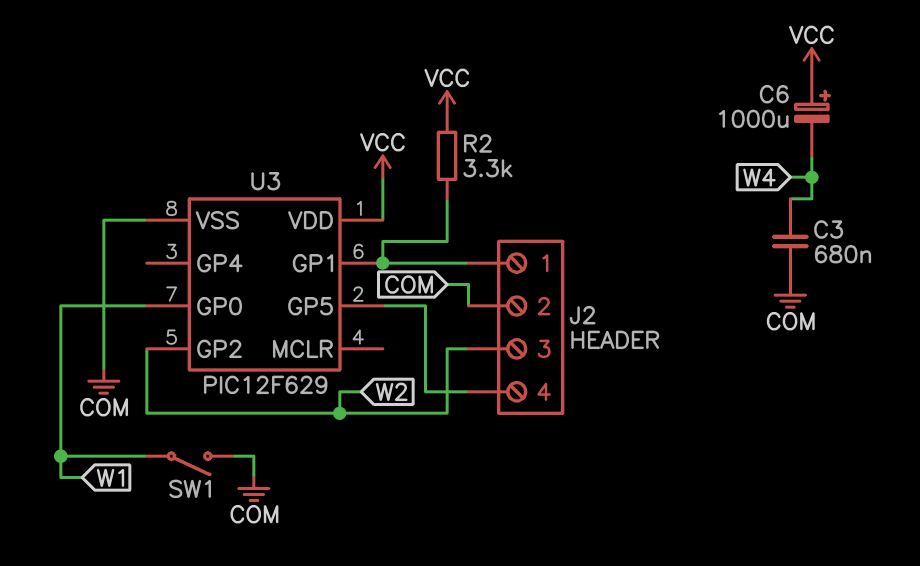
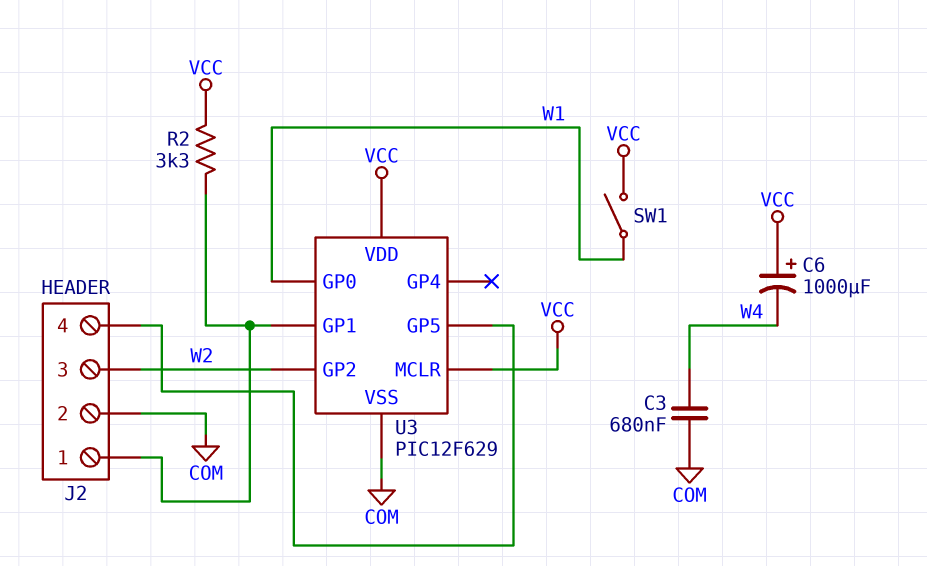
SW1: switch (COM, W1) -> switch (VCC, W1)
U3 pin MCLR: none -> VCC

